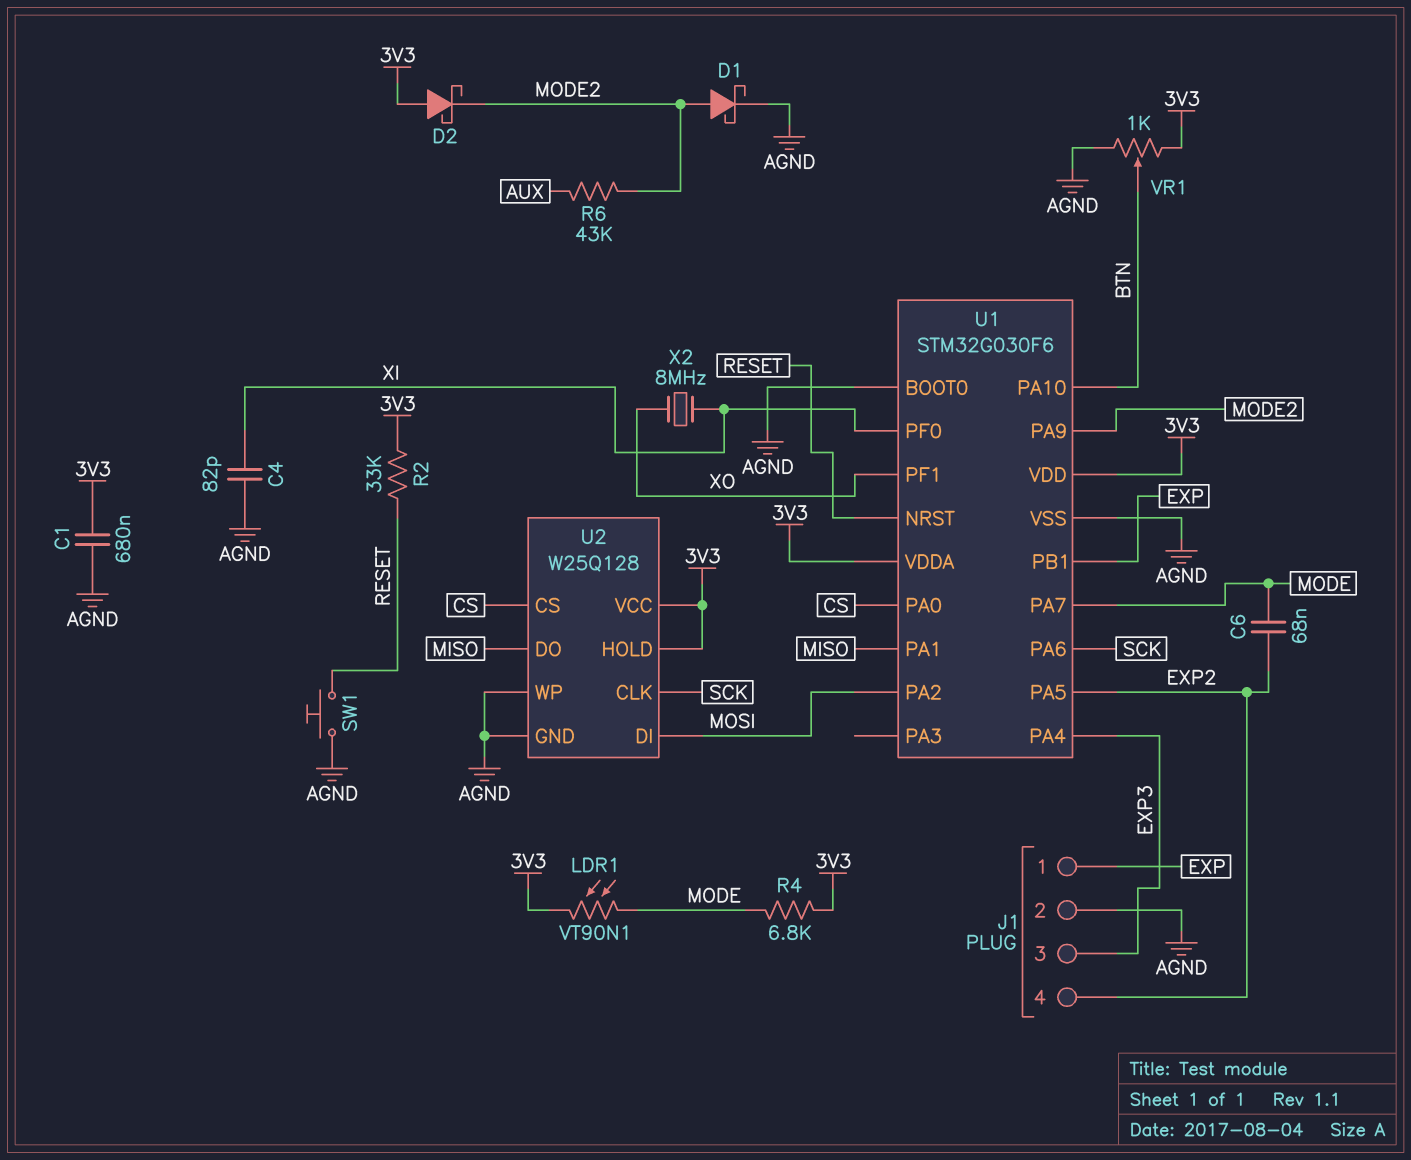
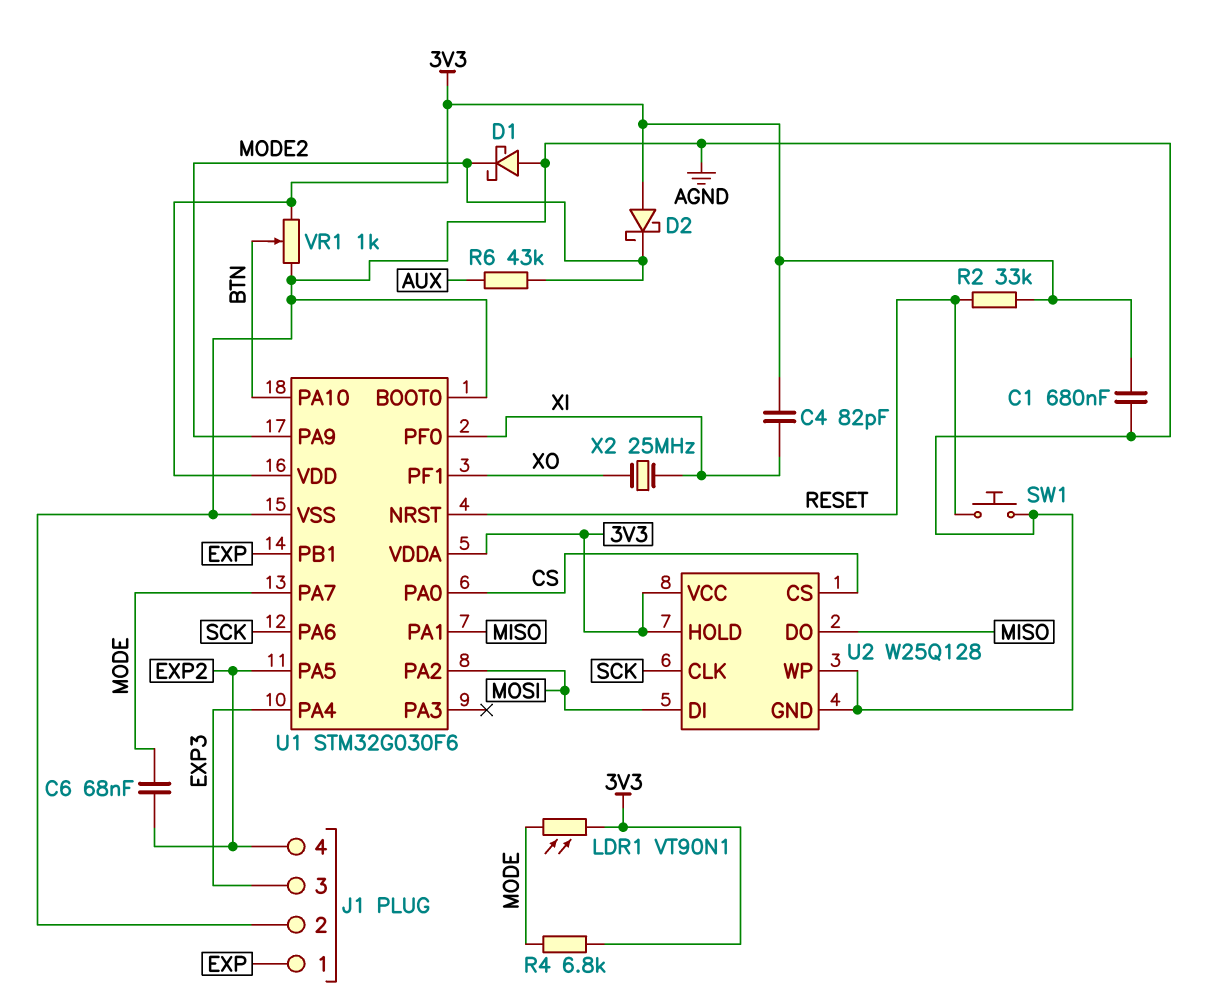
C4: 82pF (AGND, XI) -> 82pF (3V3, XI)
D1: schottky (A MODE2, K AGND) -> schottky (A AGND, K MODE2)
X2: 8MHz (XI, XO) -> 25MHz (XI, XO)

